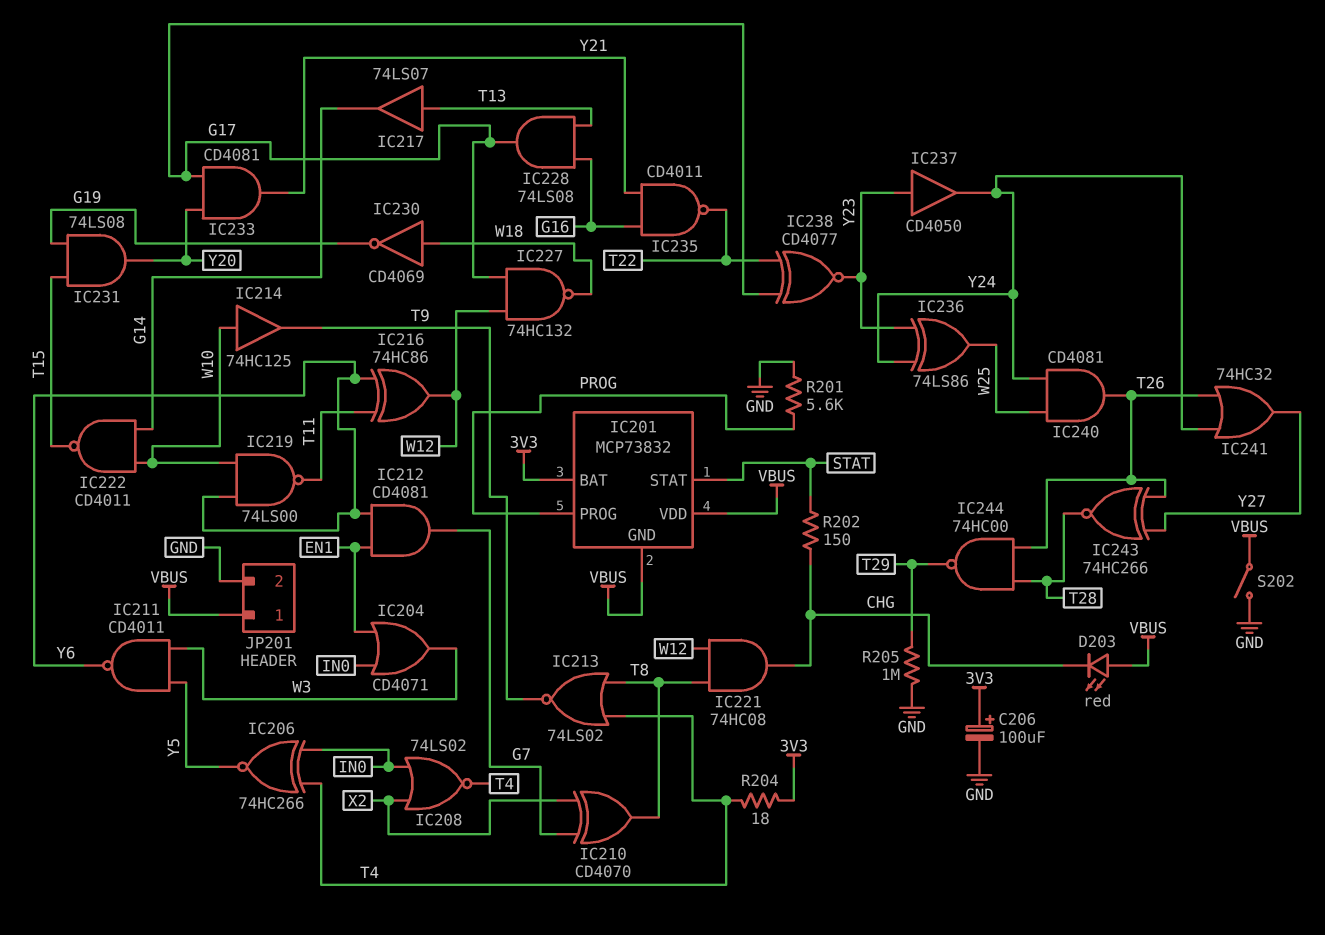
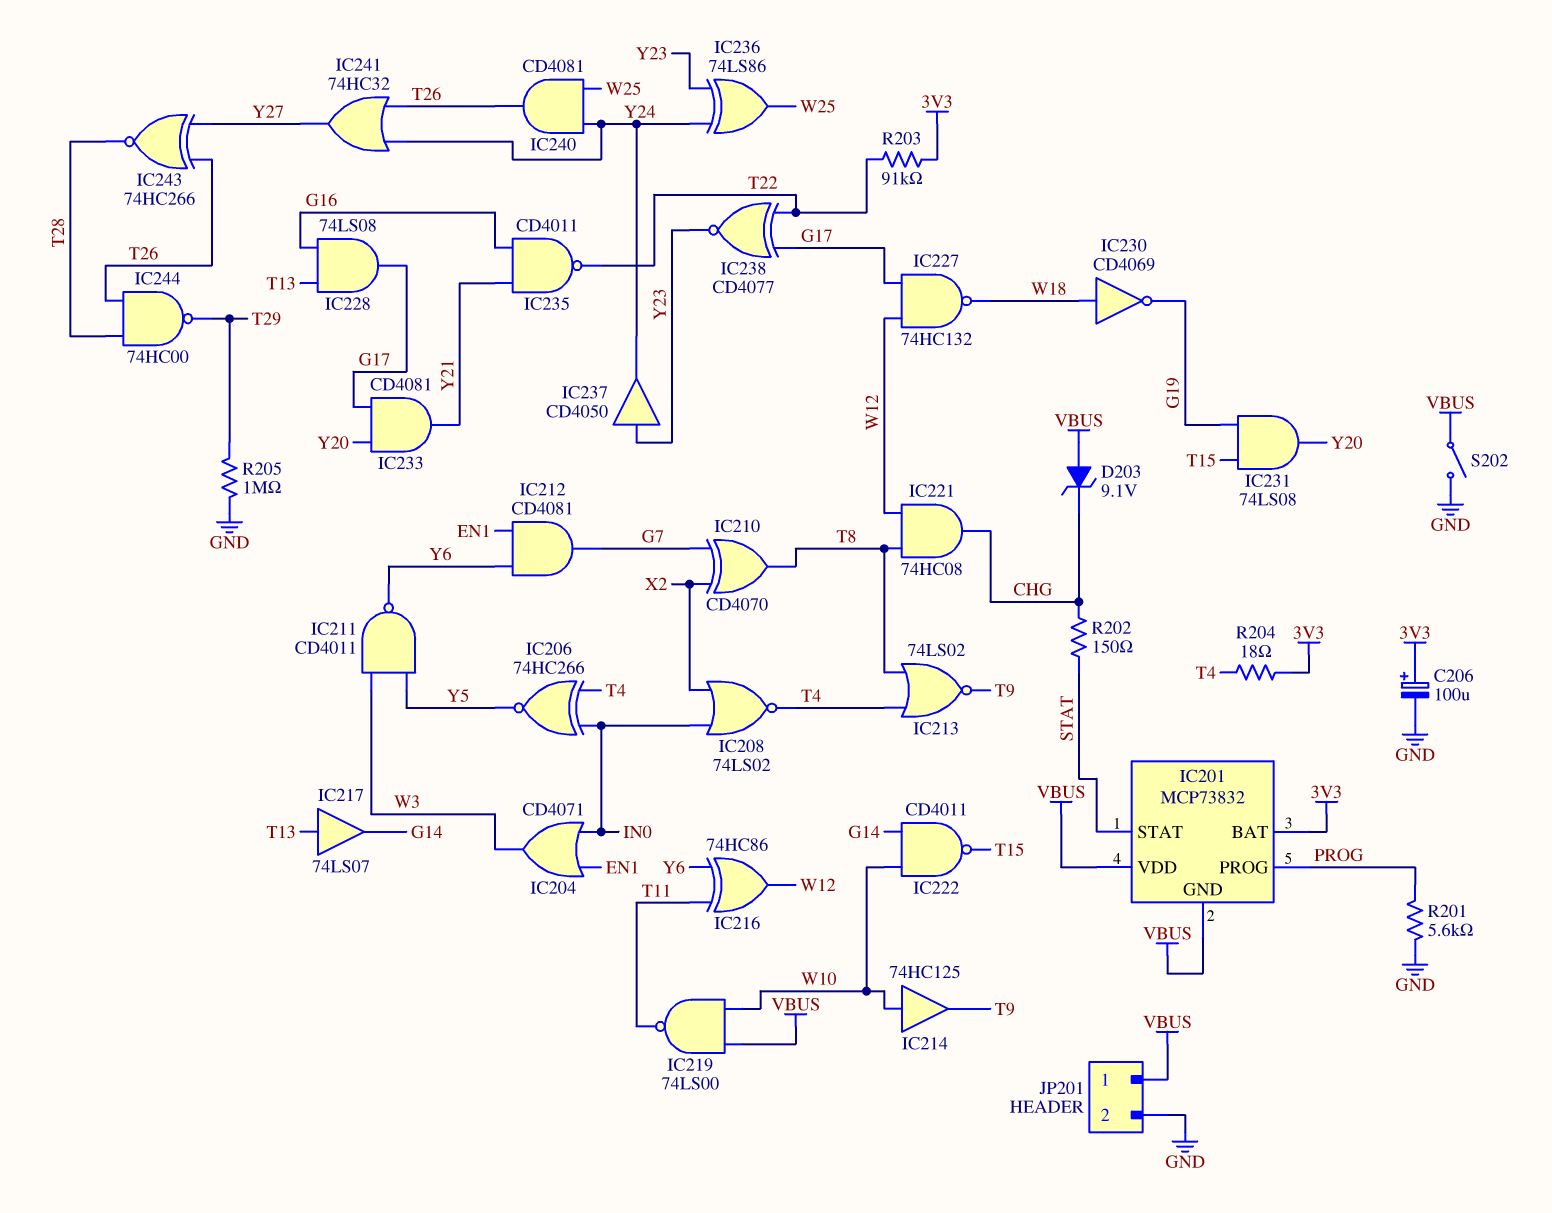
D203: LED red (A VBUS, K CHG) -> zener 9.1V (A VBUS, K CHG)
IC219: NAND 74LS00 (in W10, in Y6, out T11) -> NAND 74LS00 (in VBUS, in W10, out T11)
R203: none -> 91k (3V3, T22)

